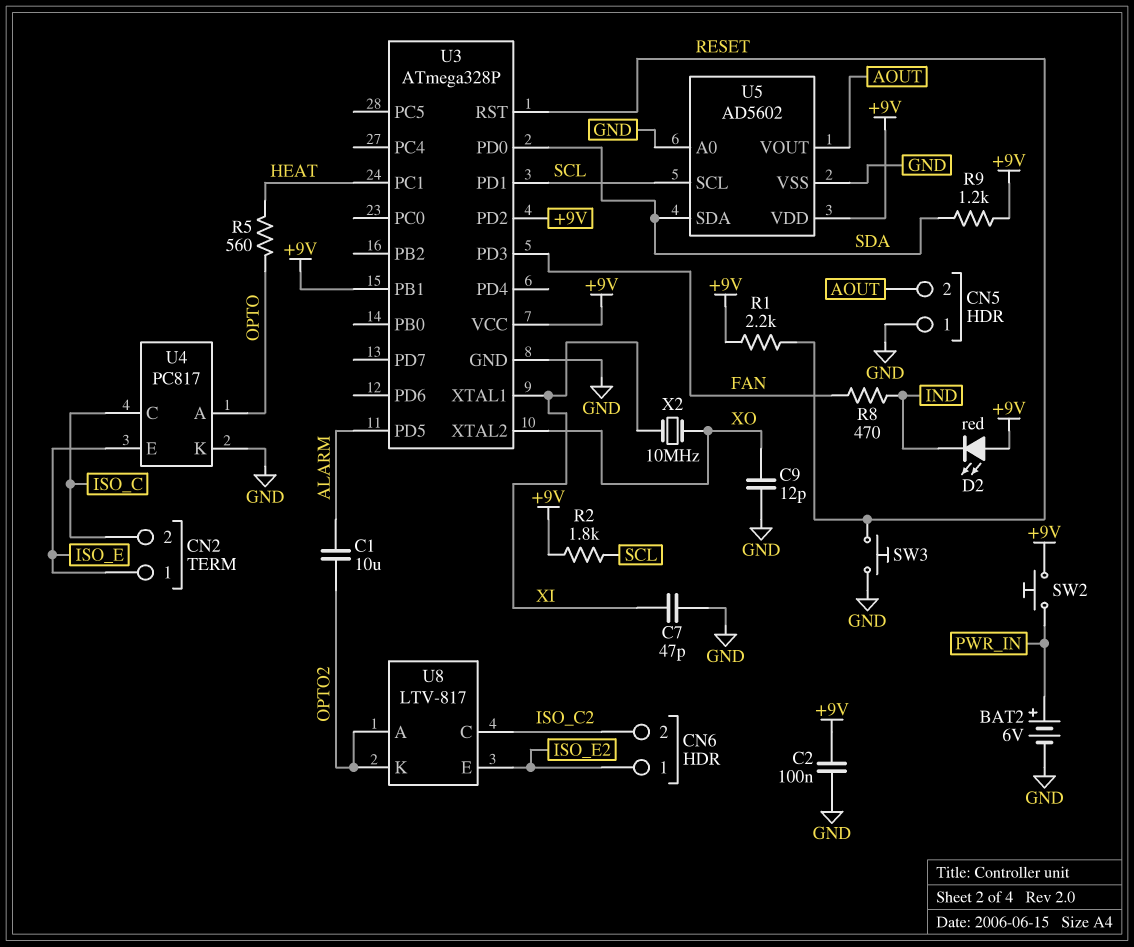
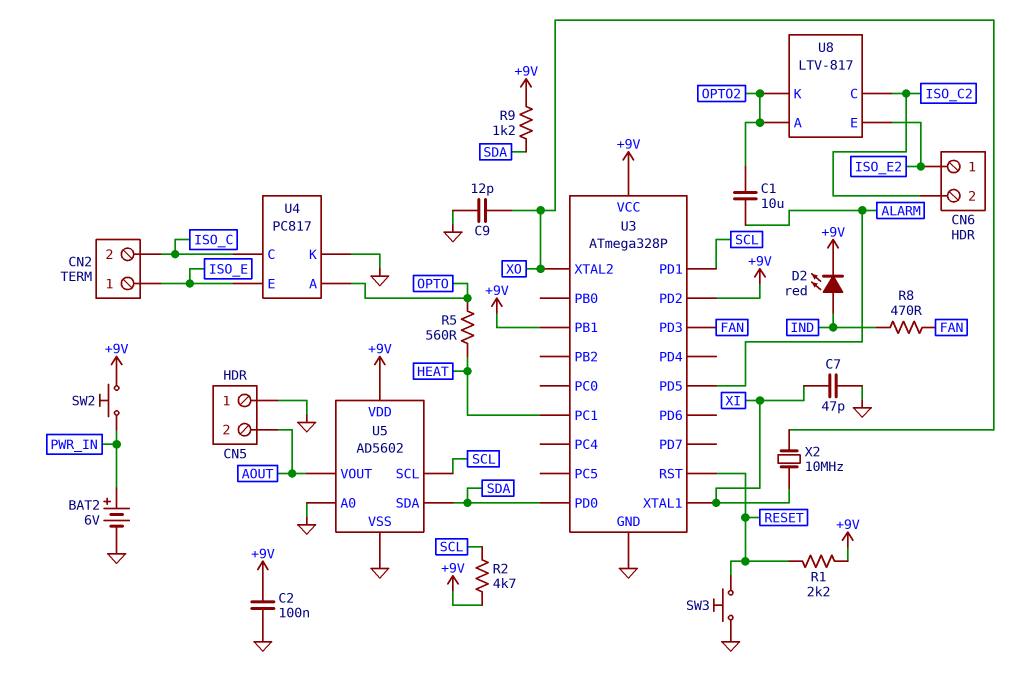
D2: LED red (A +9V, K IND) -> LED red (A IND, K +9V)
R2: 1.8k (+9V, SCL) -> 4.7k (+9V, SCL)

